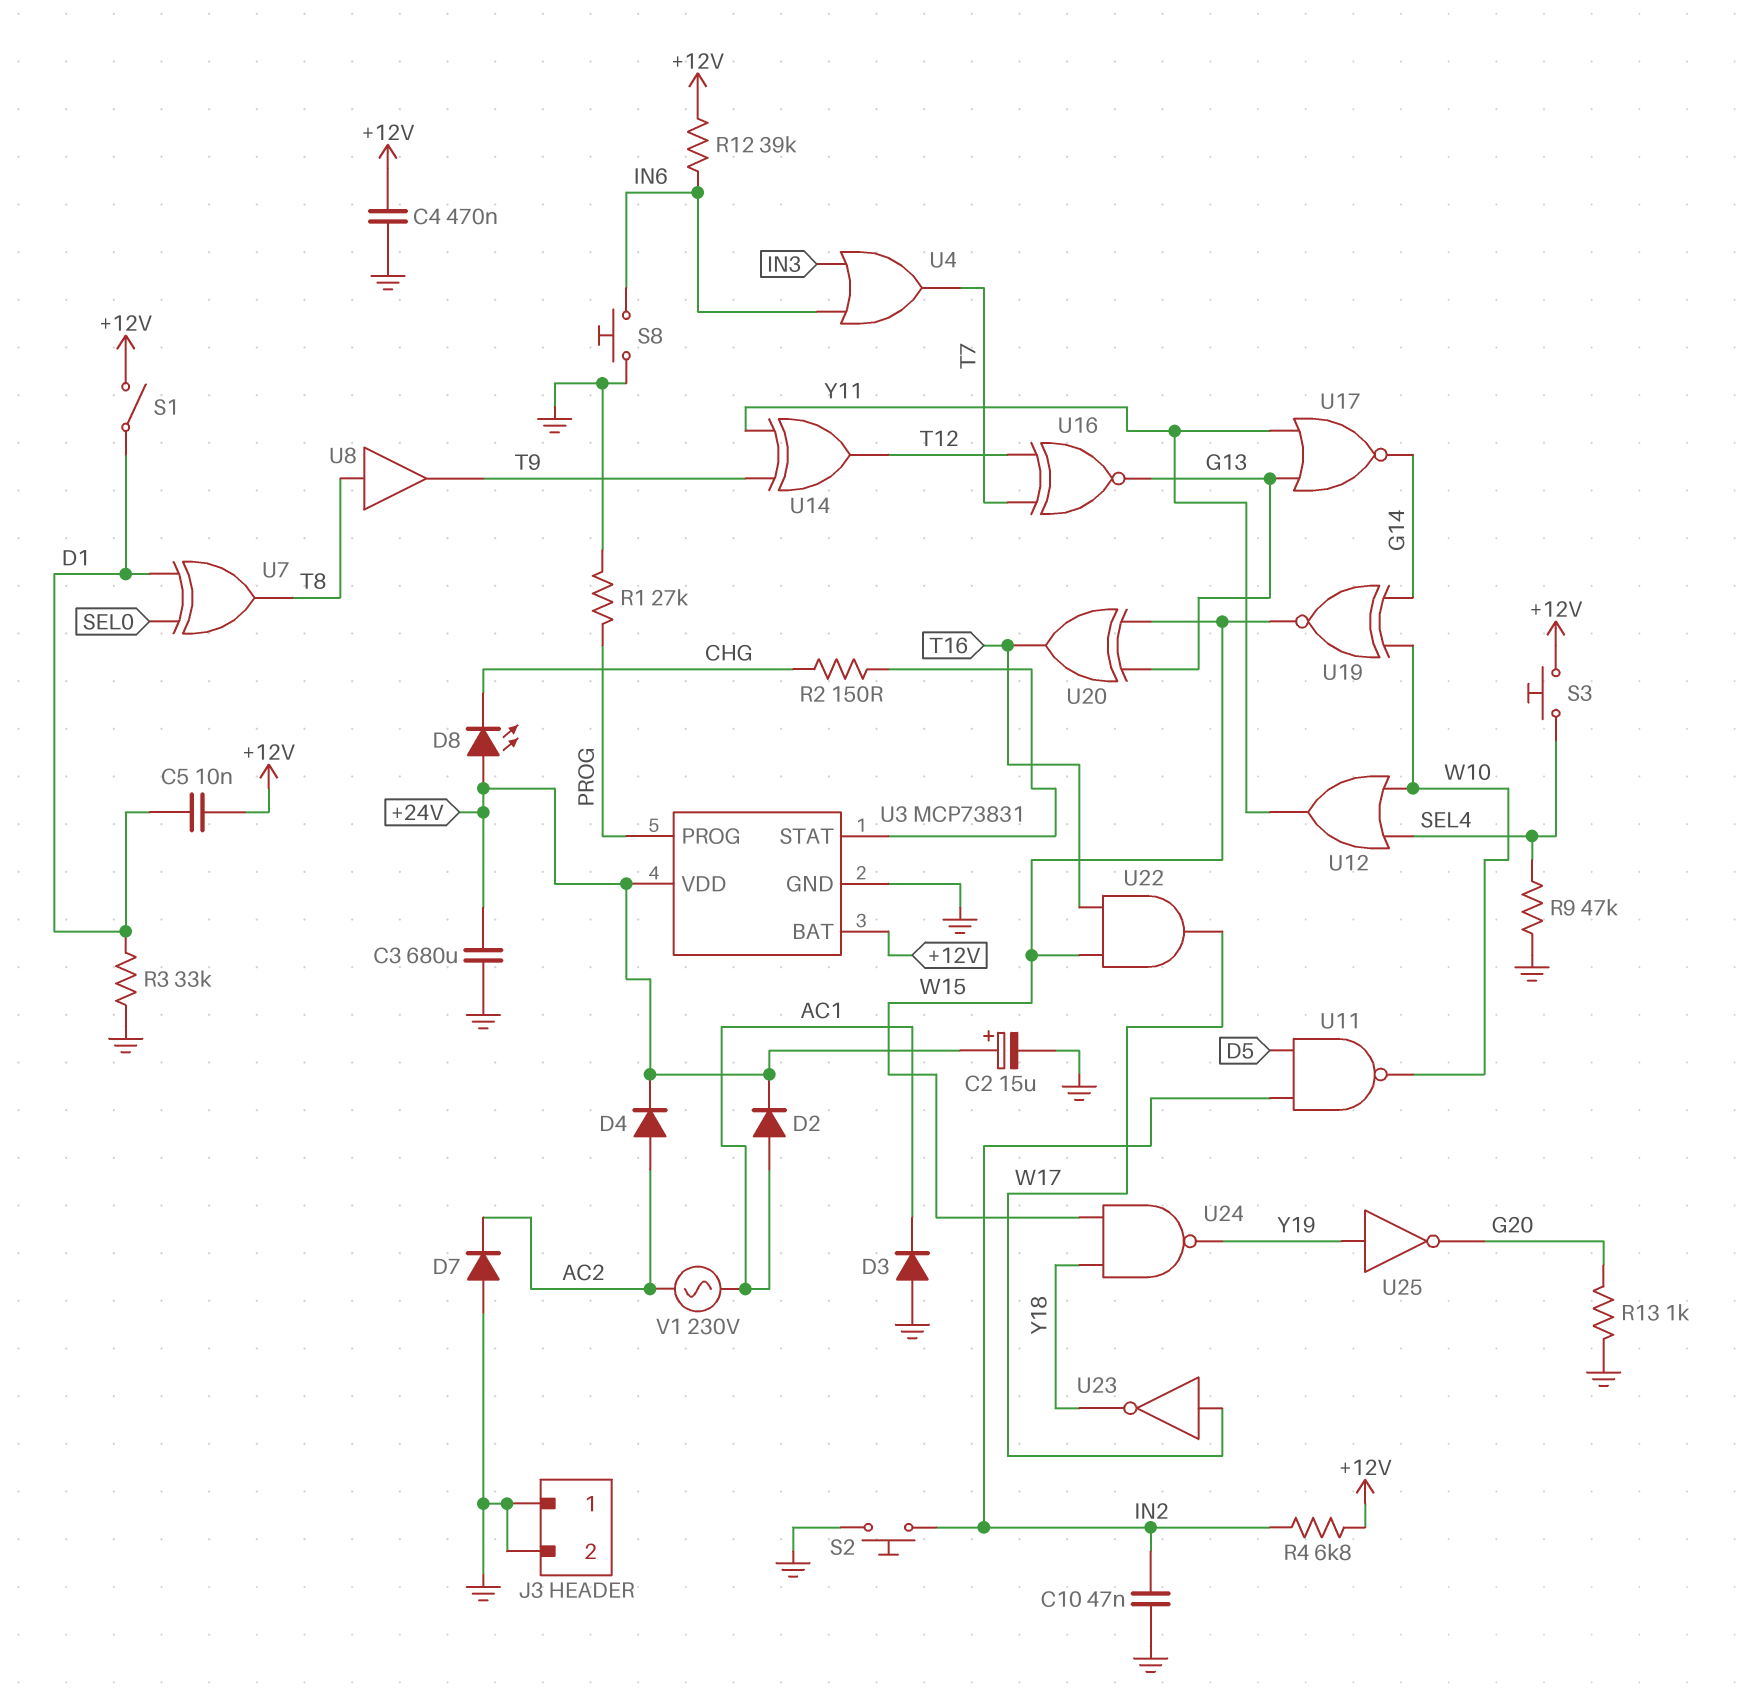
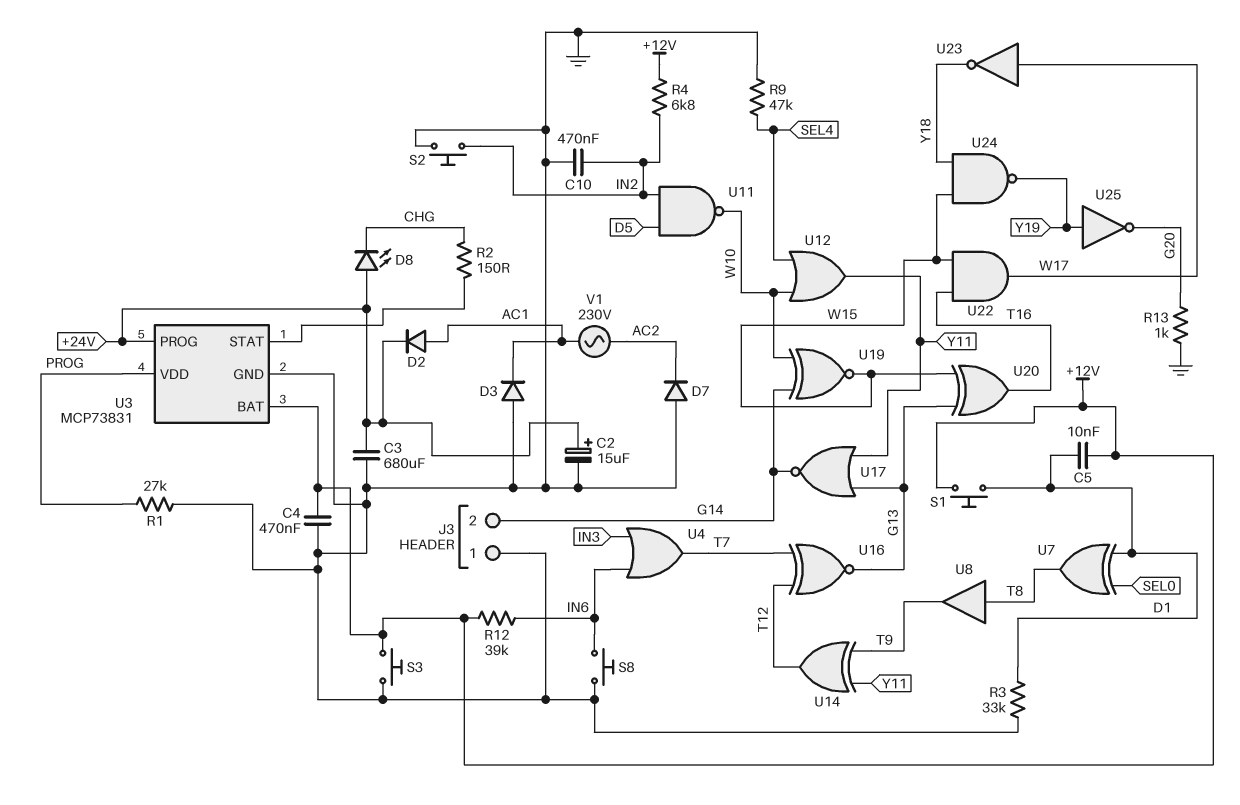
C10: 47nF (GND, IN2) -> 470nF (GND, IN2)
D4: diode (A AC2, K +24V) -> none
J3 pin 2: GND -> G14
S1: switch (+12V, D1) -> button (+12V, D1)
S3: button (+12V, SEL4) -> button (+12V, GND)
U3 pin PROG: PROG -> +24V
U3 pin VDD: +24V -> PROG

